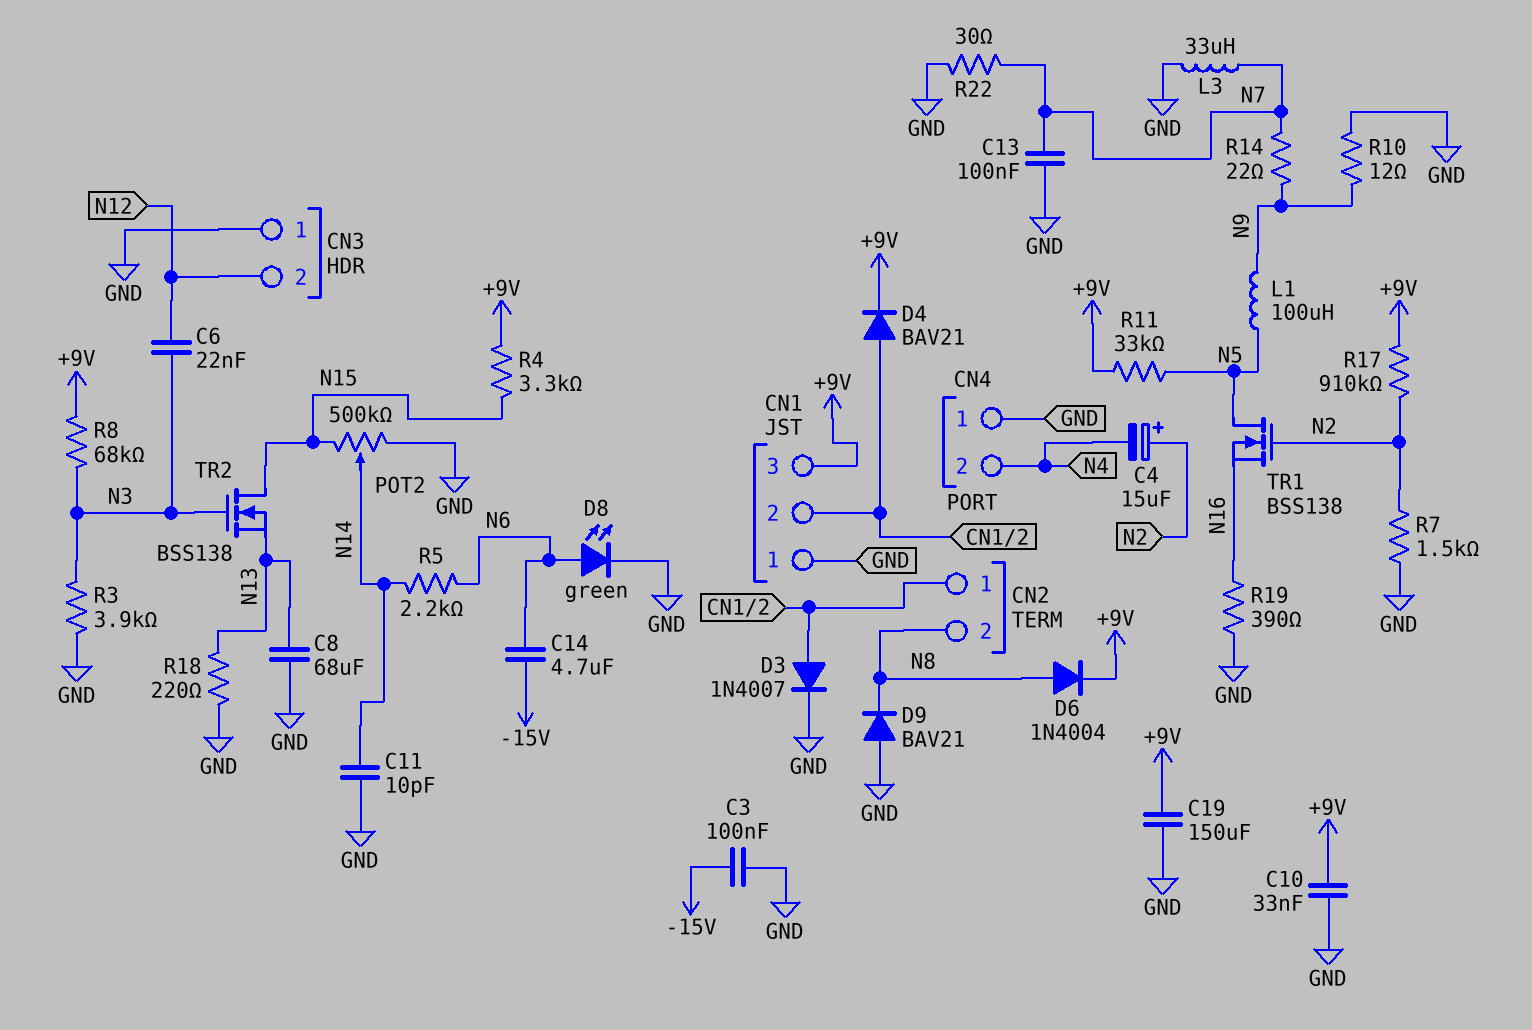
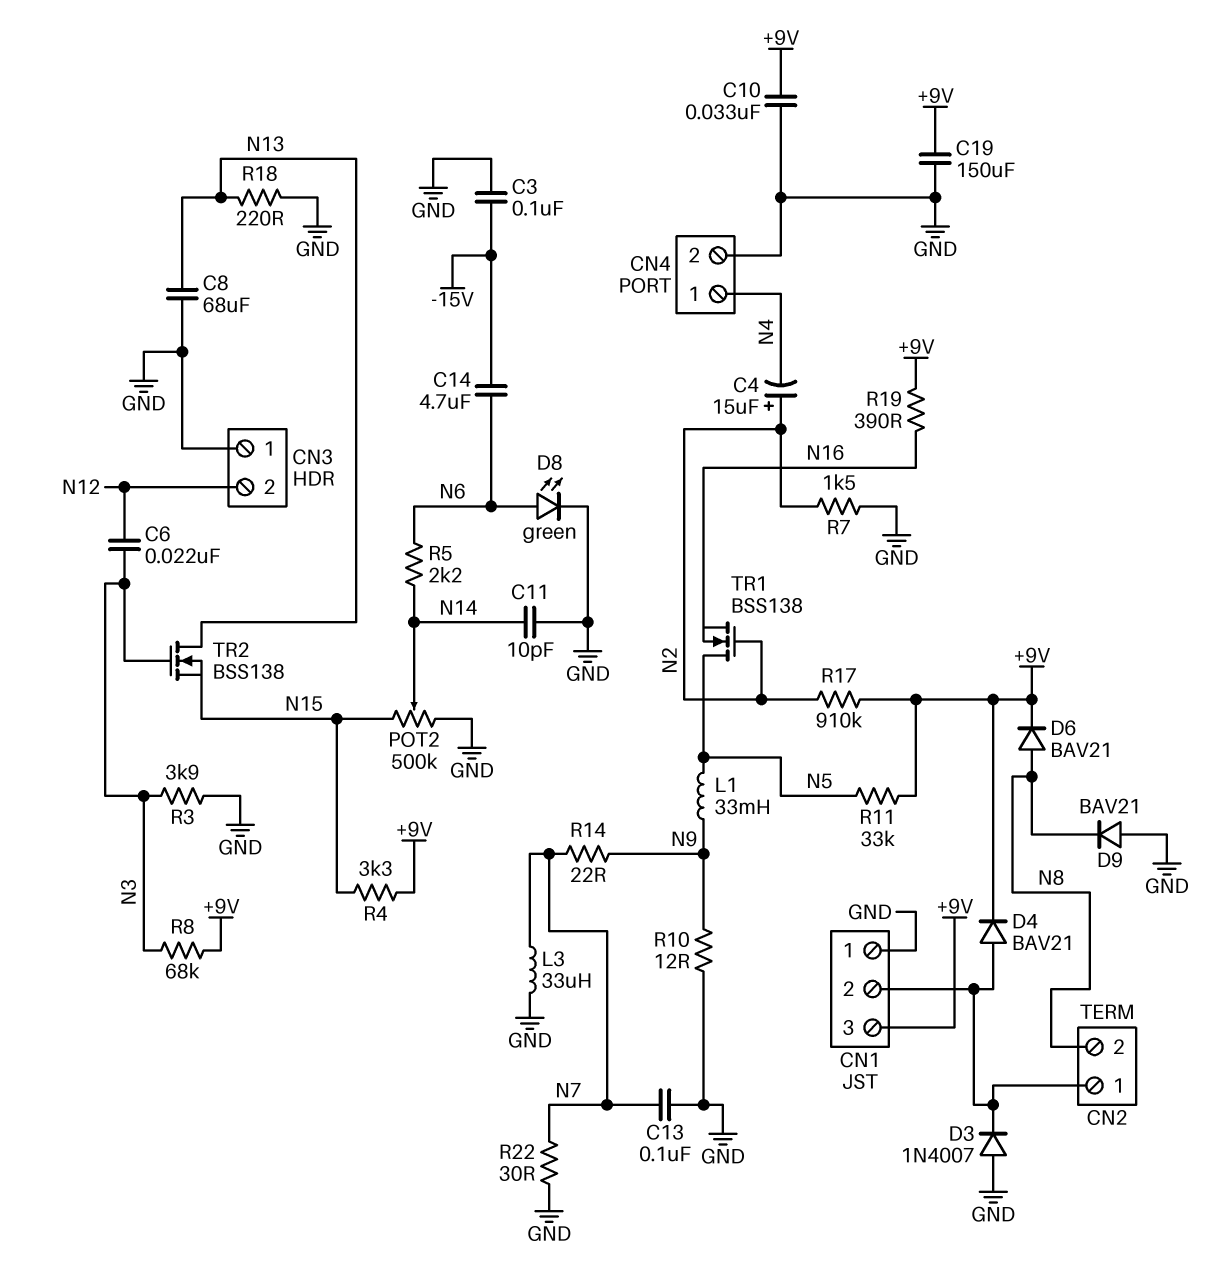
CN4 pin 1: GND -> N4
CN4 pin 2: N4 -> GND
D3: diode 1N4007 (A CN1/2, K GND) -> diode 1N4007 (A GND, K CN1/2)
D6: diode 1N4004 (A N8, K +9V) -> diode BAV21 (A N8, K +9V)
L1: 100uH (N5, N9) -> 33mH (N5, N9)
R19: 390 (GND, N16) -> 390 (+9V, N16)
TR2: NMOS BSS138 (G N3, D N15, S N13) -> NMOS BSS138 (G N3, D N13, S N15)

